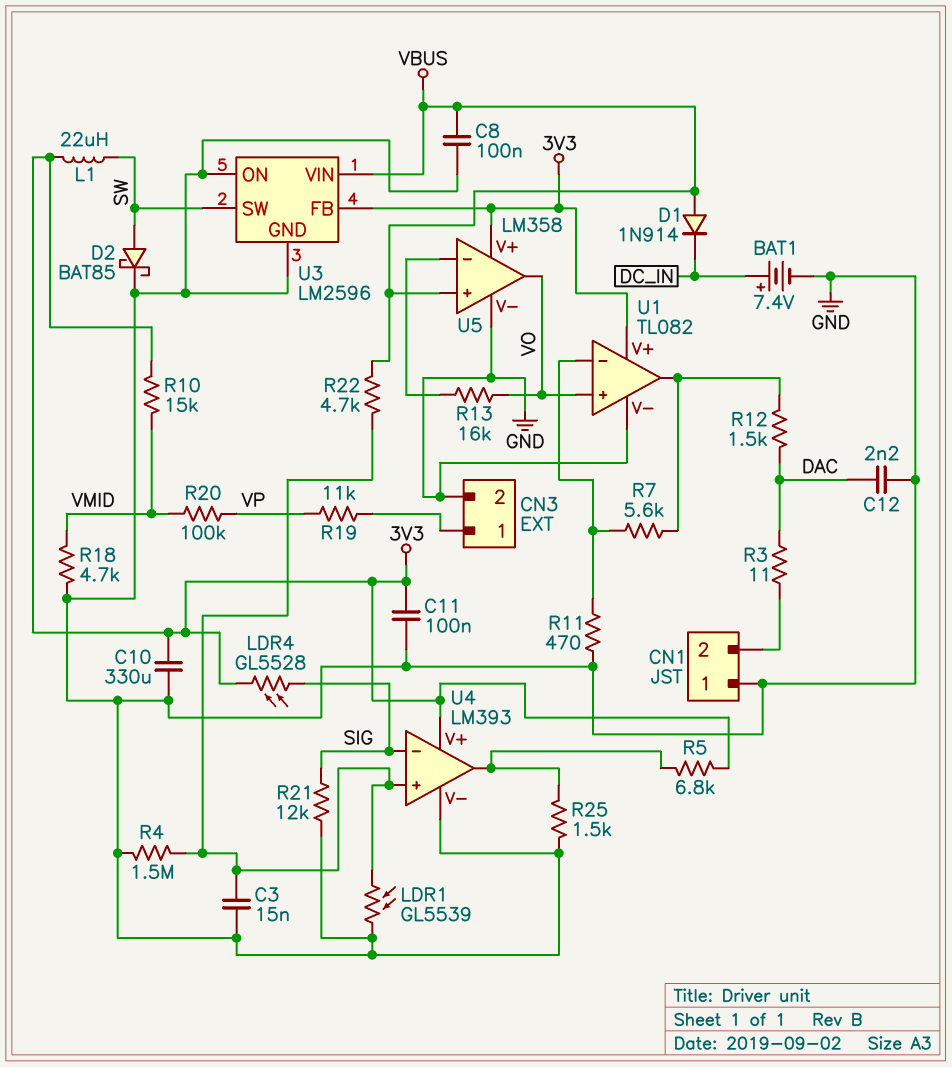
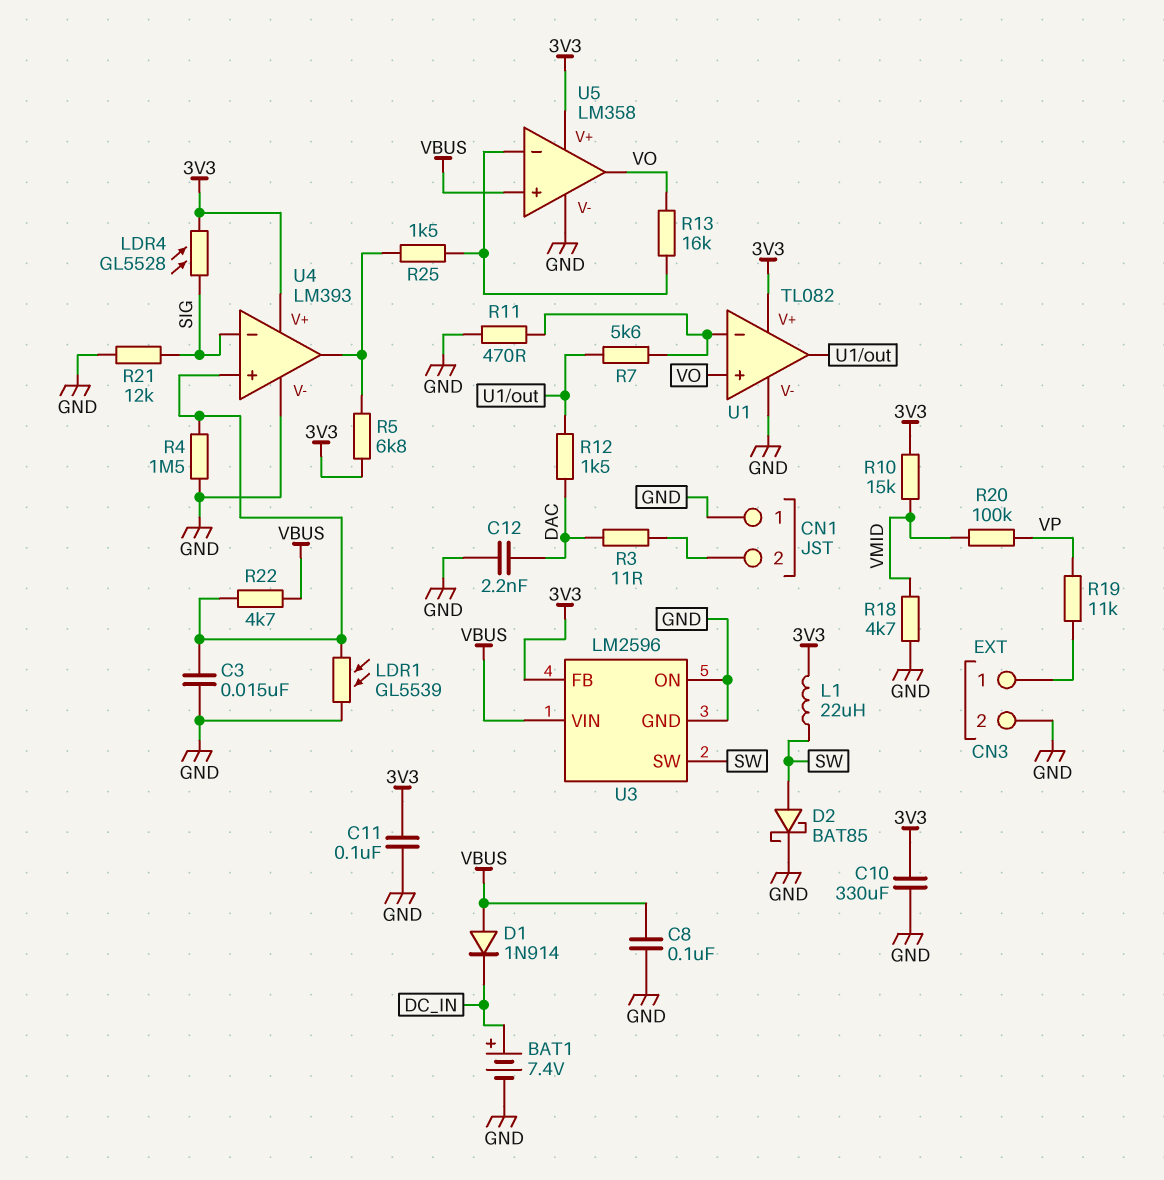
R25: 1.5k (GND, U4/out) -> 1.5k (U4/out, U5/in-)

